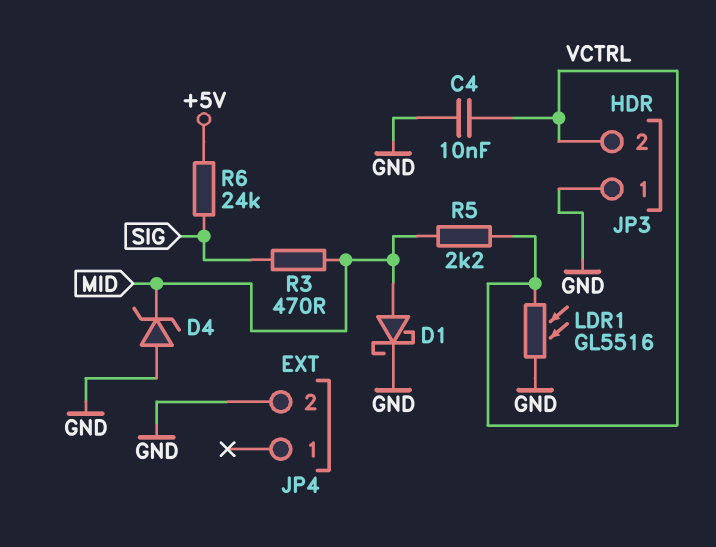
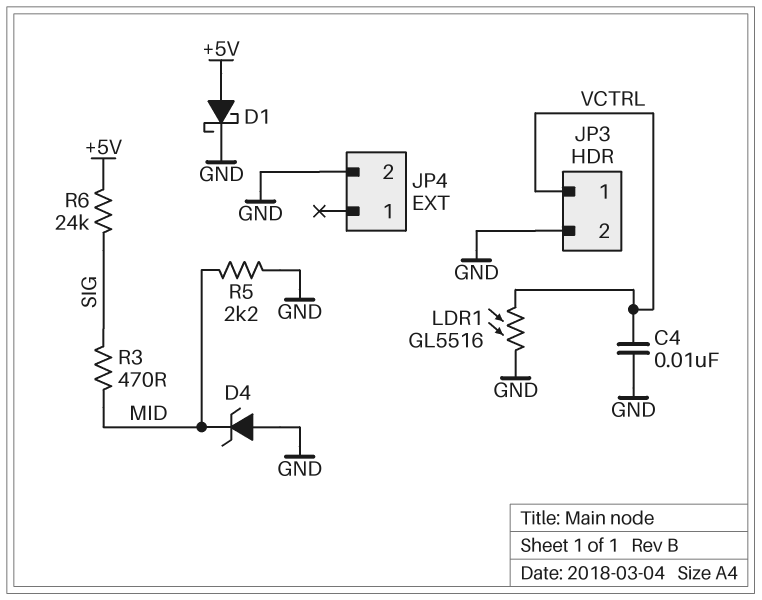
D1: schottky (A MID, K GND) -> schottky (A +5V, K GND)
JP3 pin 1: GND -> VCTRL
JP3 pin 2: VCTRL -> GND
R5: 2.2k (MID, VCTRL) -> 2.2k (GND, MID)

